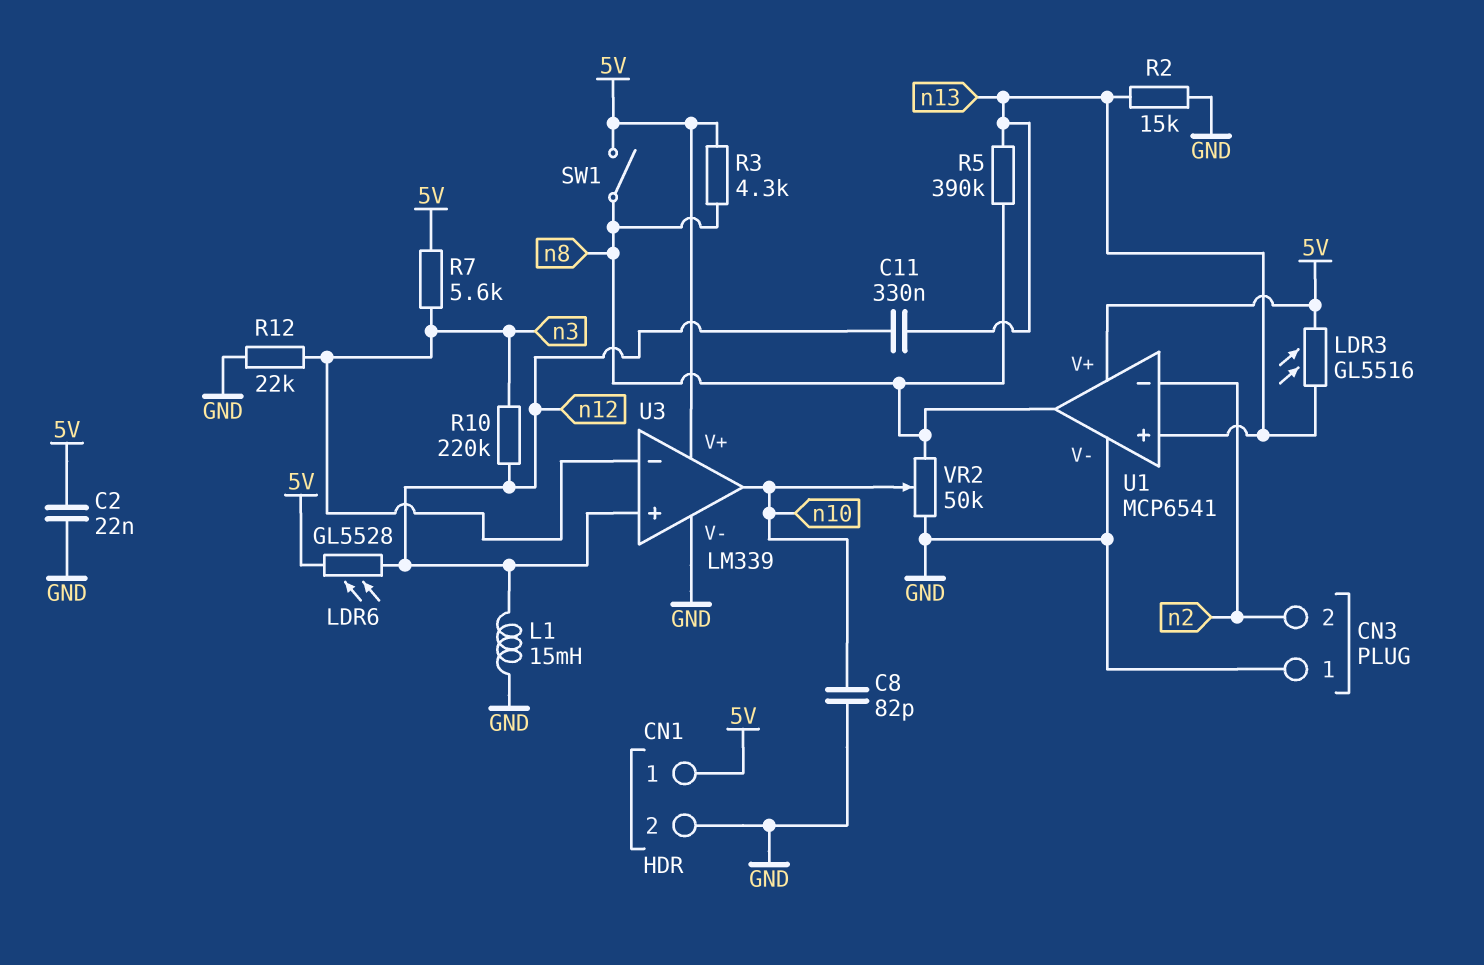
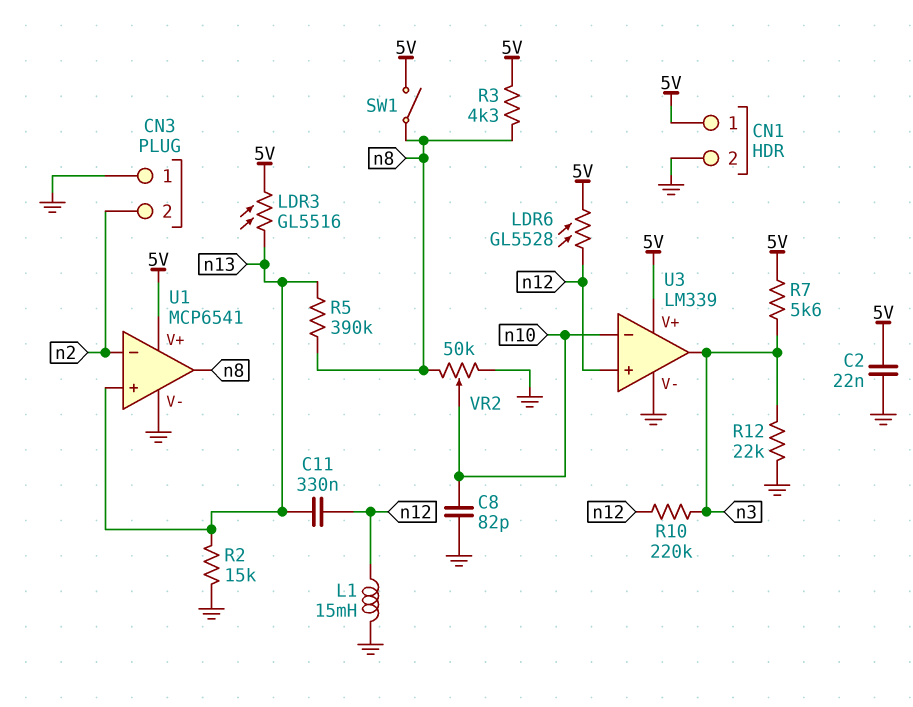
U3 pin in-: n3 -> n10
U3 pin out: n10 -> n3

